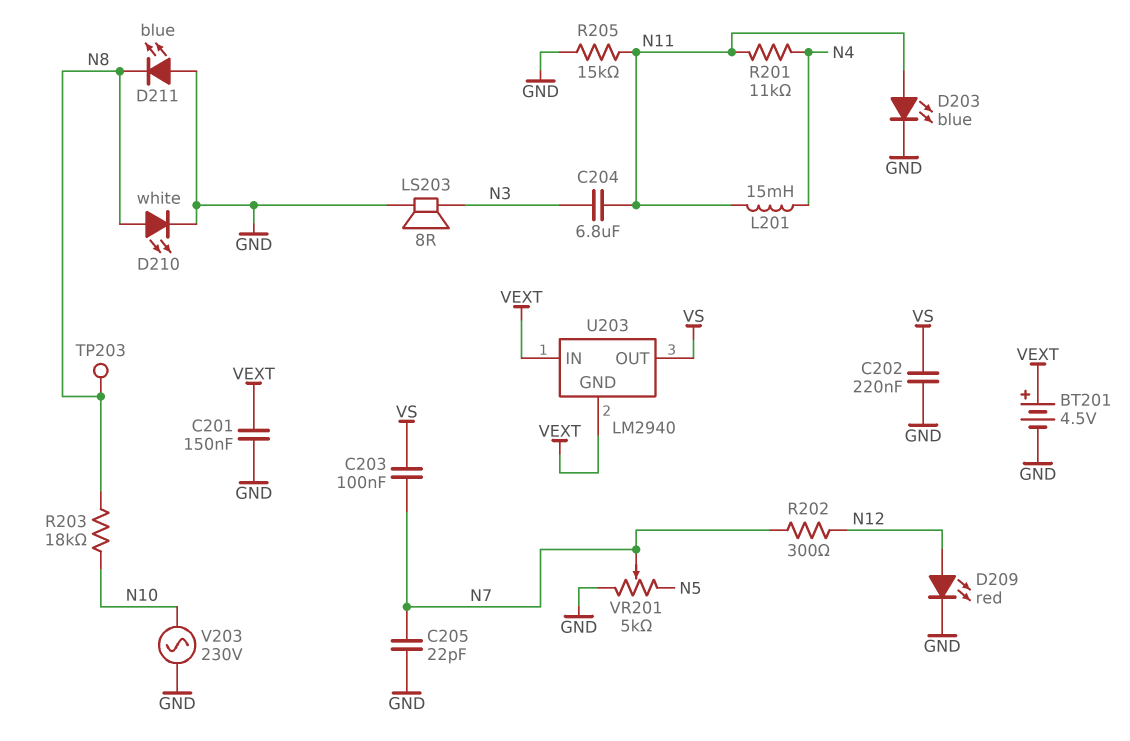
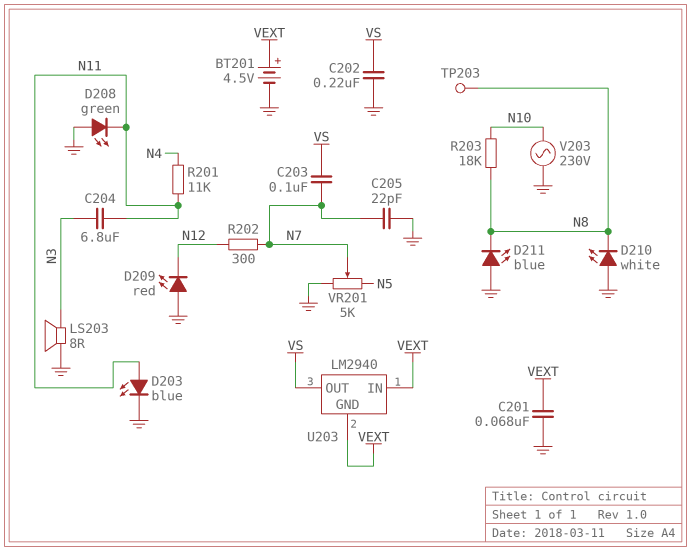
C201: 150nF (GND, VEXT) -> 68nF (GND, VEXT)
D208: none -> LED green (A GND, K N11)
D209: LED red (A N12, K GND) -> LED red (A GND, K N12)
D210: LED white (A N8, K GND) -> LED white (A GND, K N8)
L201: 15mH (N4, N11) -> none
R205: 15k (GND, N11) -> none

